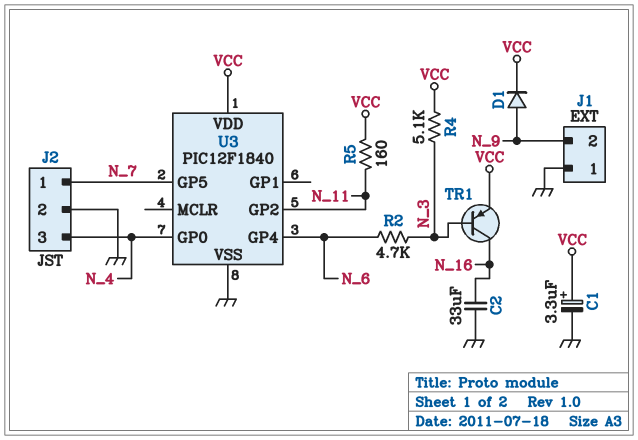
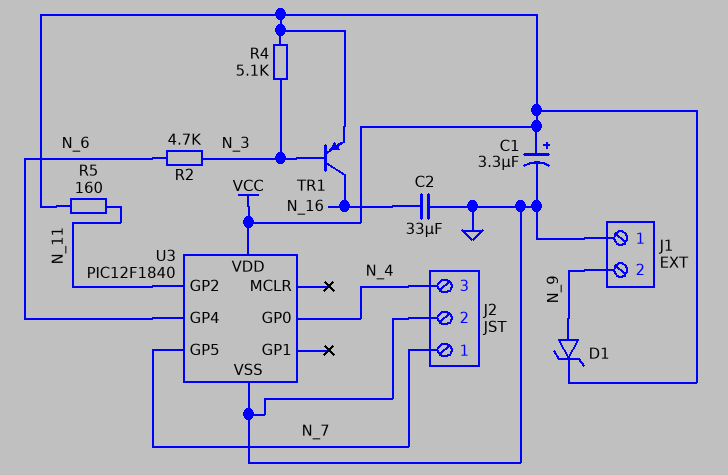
D1: diode (A N_9, K VCC) -> zener (A N_9, K VCC)

